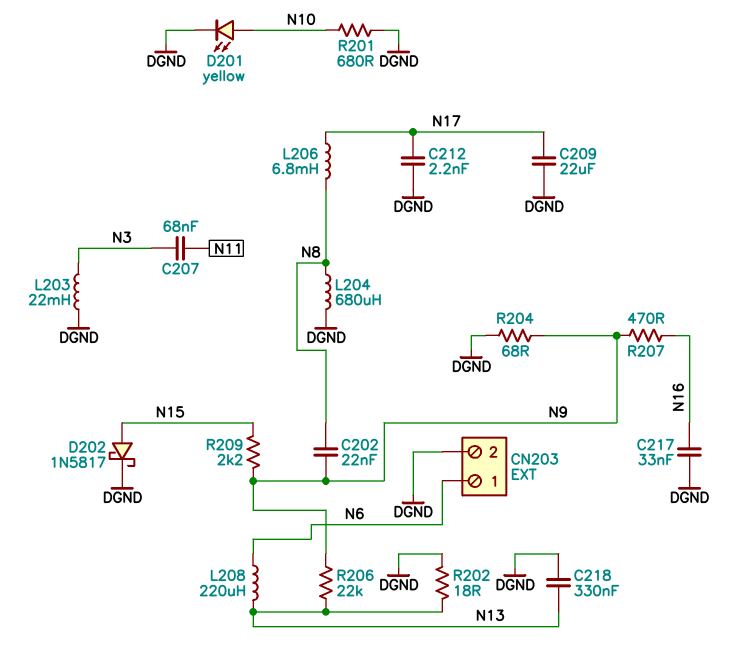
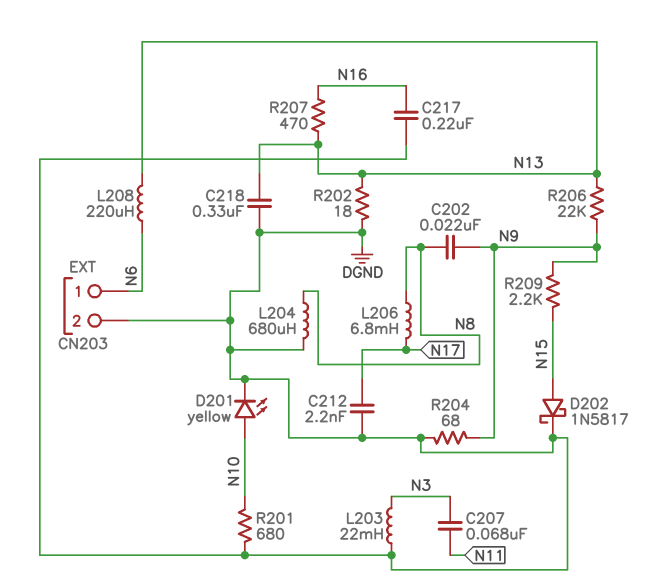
C209: 22uF (DGND, N17) -> none
C217: 33nF (DGND, N16) -> 220nF (DGND, N16)
R207: 470 (N9, N16) -> 470 (N13, N16)

